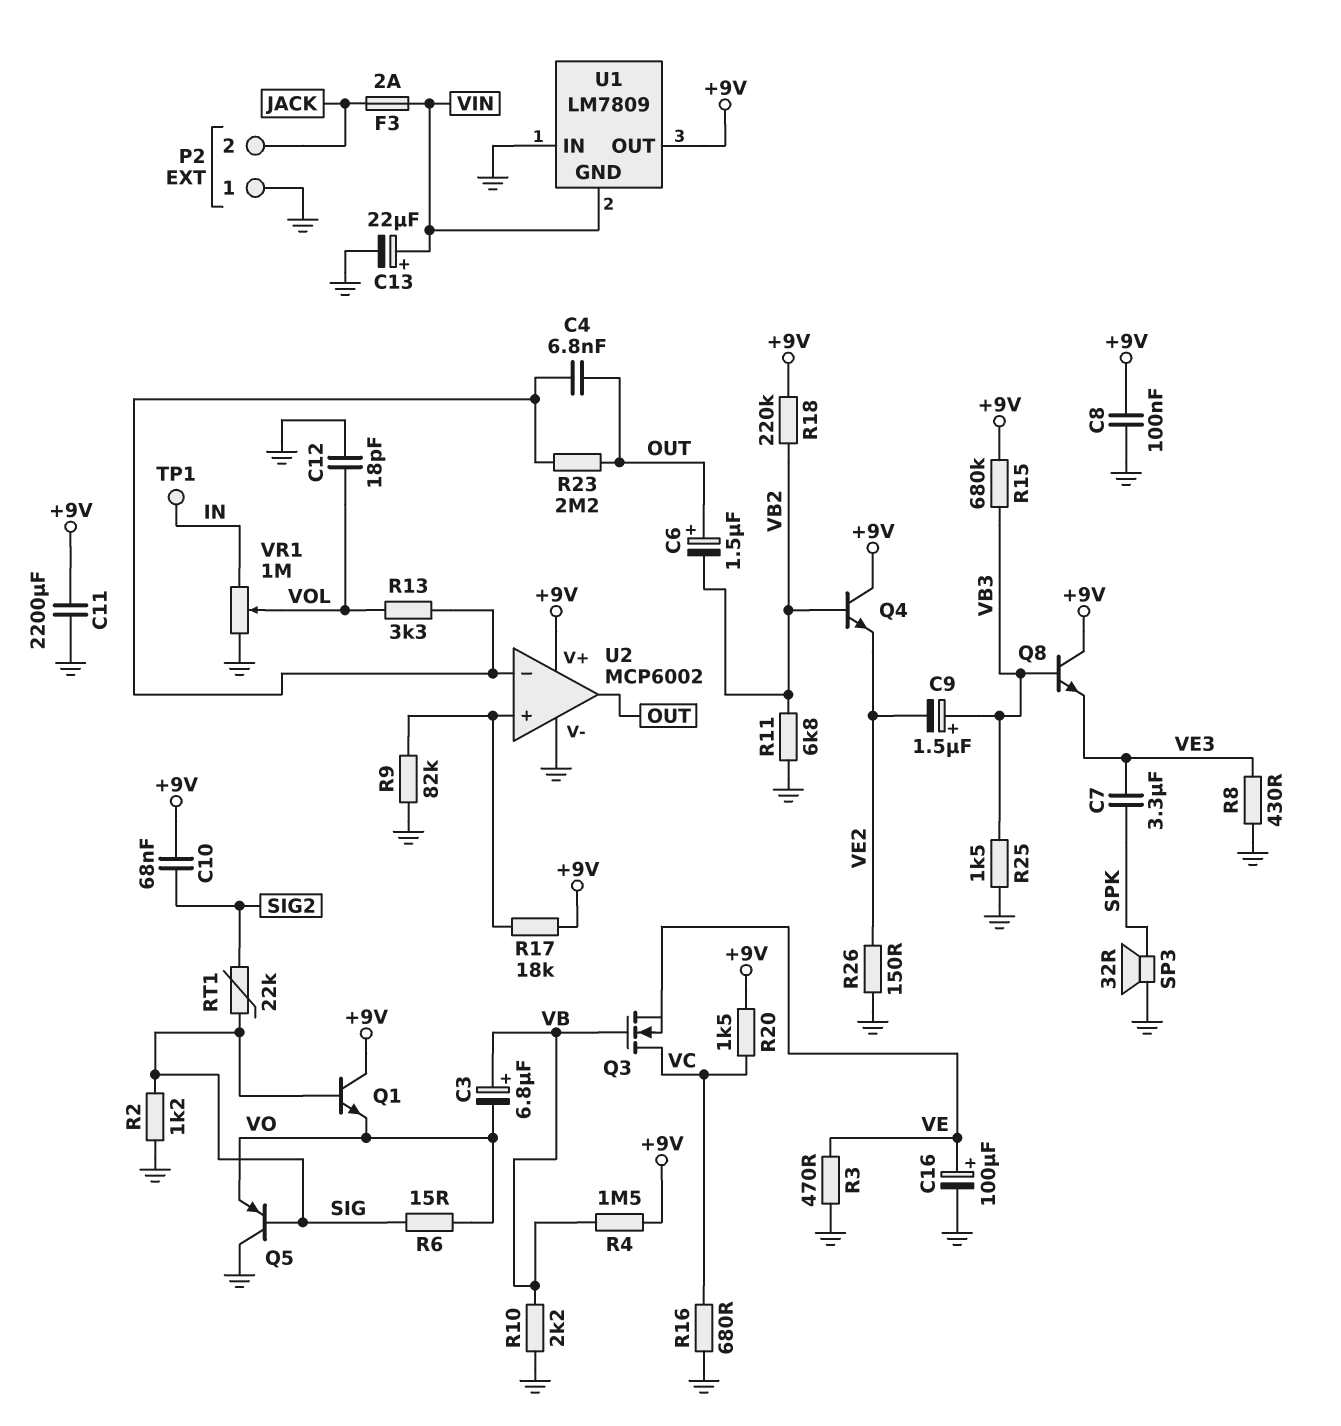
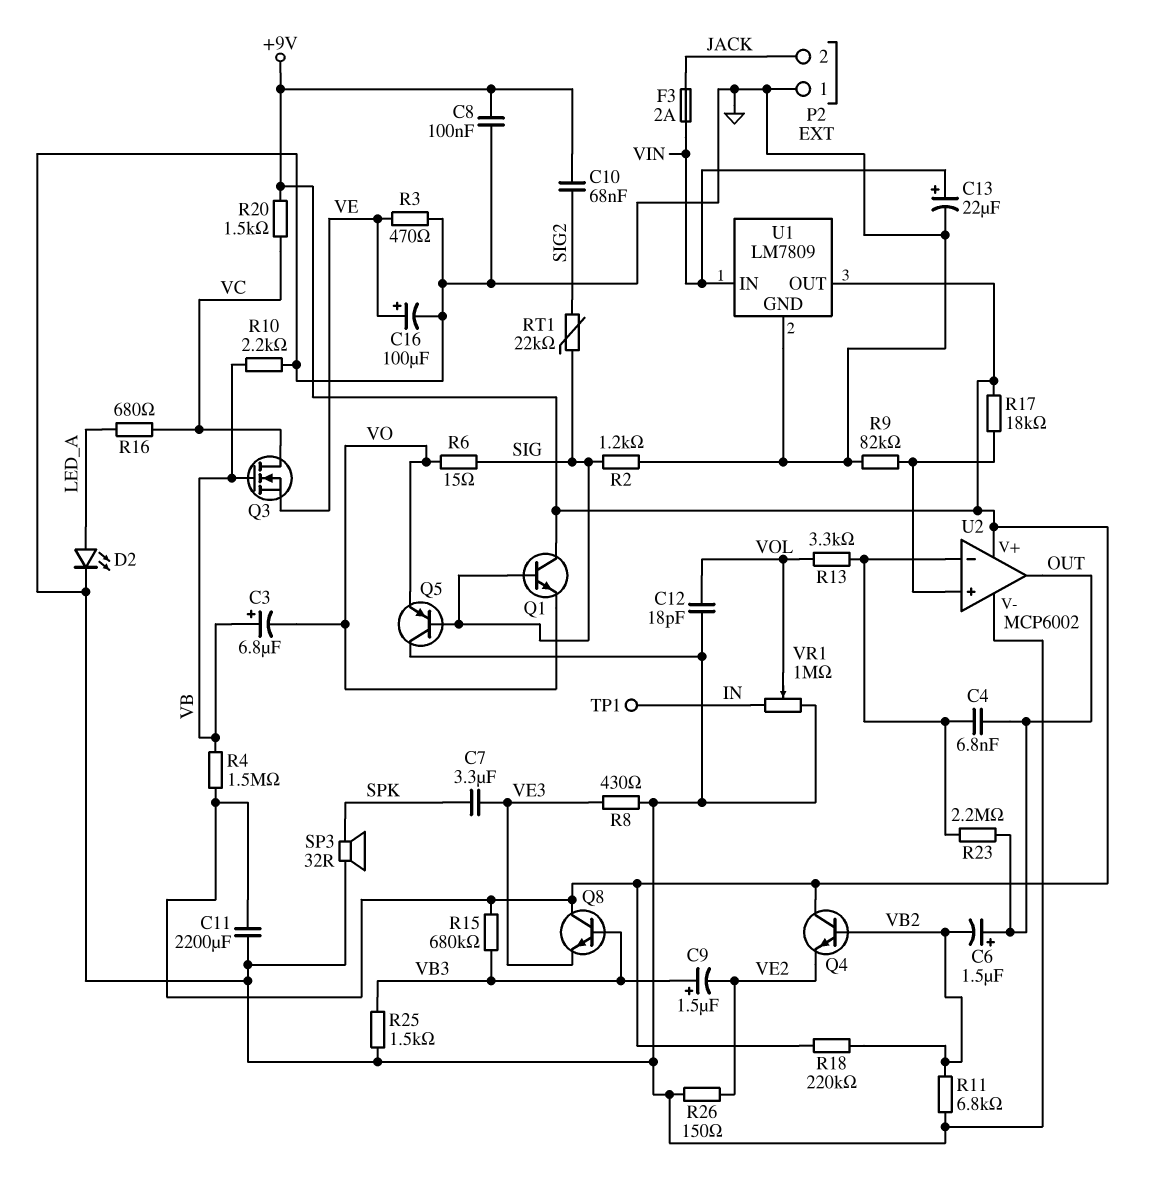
D2: none -> LED (A LED_A, K GND)
R16: 680 (GND, VC) -> 680 (LED_A, VC)
U1 pin GND: VIN -> GND
U1 pin IN: GND -> VIN

